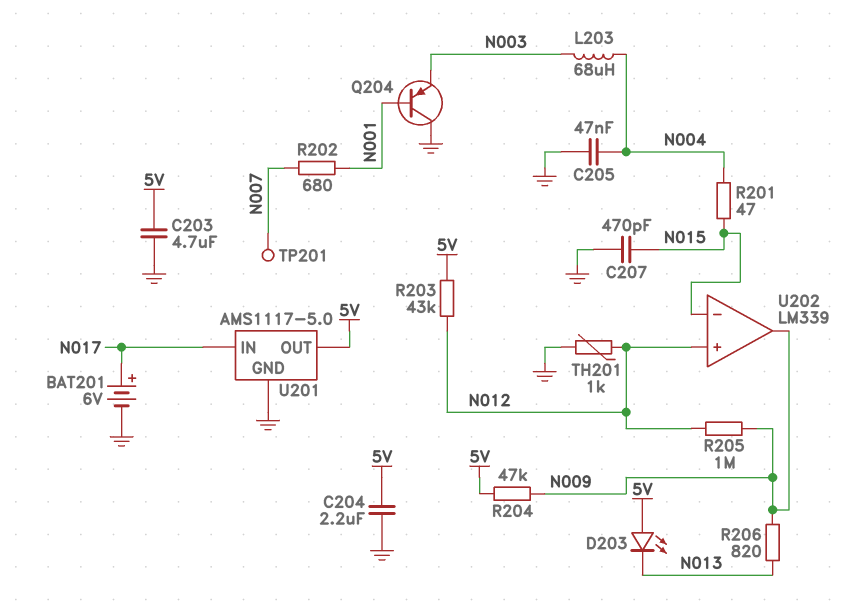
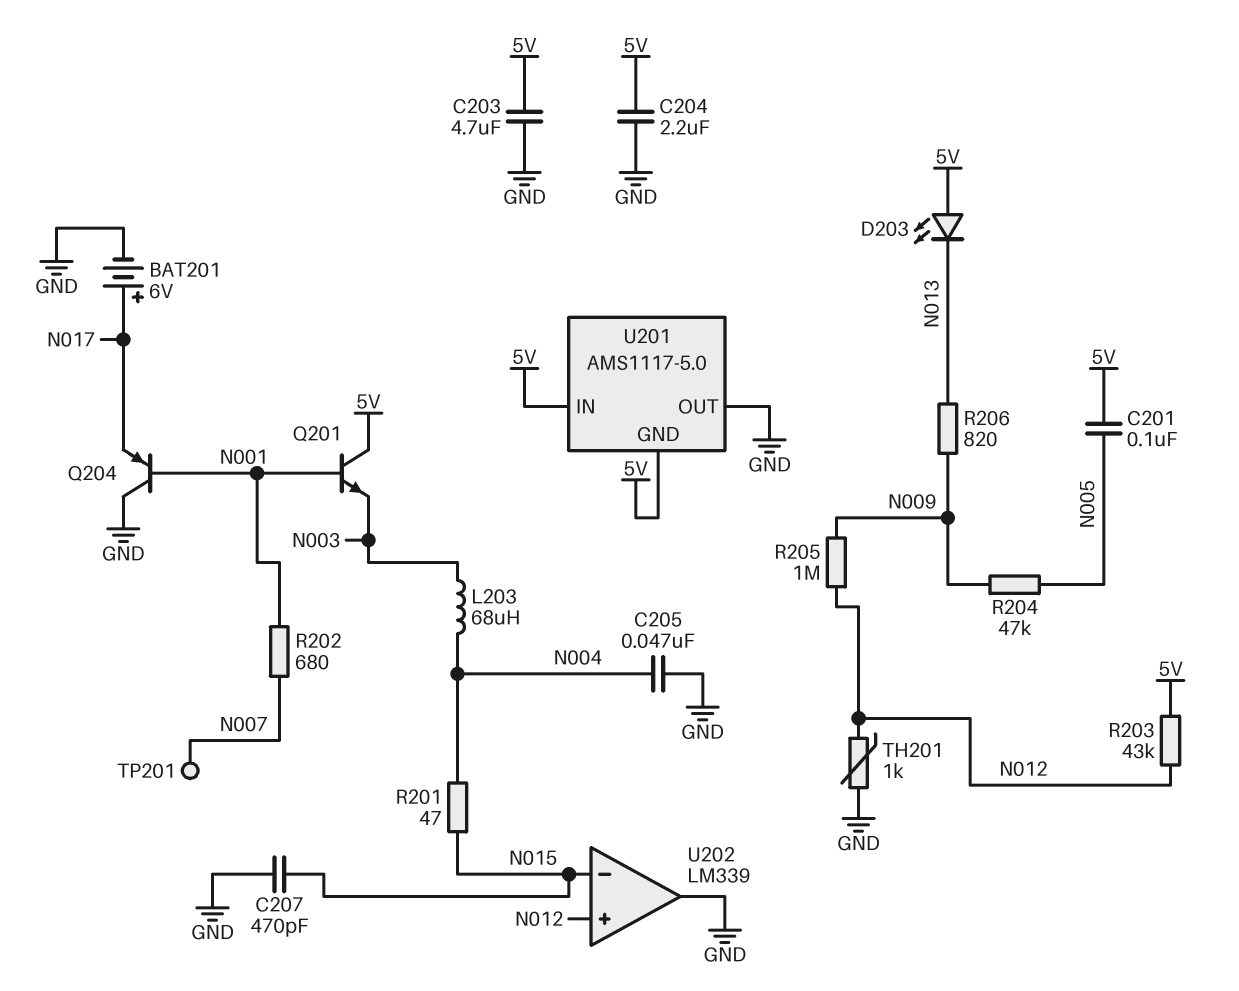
C201: none -> 100nF (5V, N005)
Q201: none -> NPN (B N001, C 5V, E N003)
Q204: PNP (B N001, C GND, E N003) -> PNP (B N001, C GND, E N017)
R204: 47k (5V, N009) -> 47k (N005, N009)
U201 pin GND: GND -> 5V
U201 pin IN: N017 -> 5V
U201 pin OUT: 5V -> GND
U202 pin out: N009 -> GND

